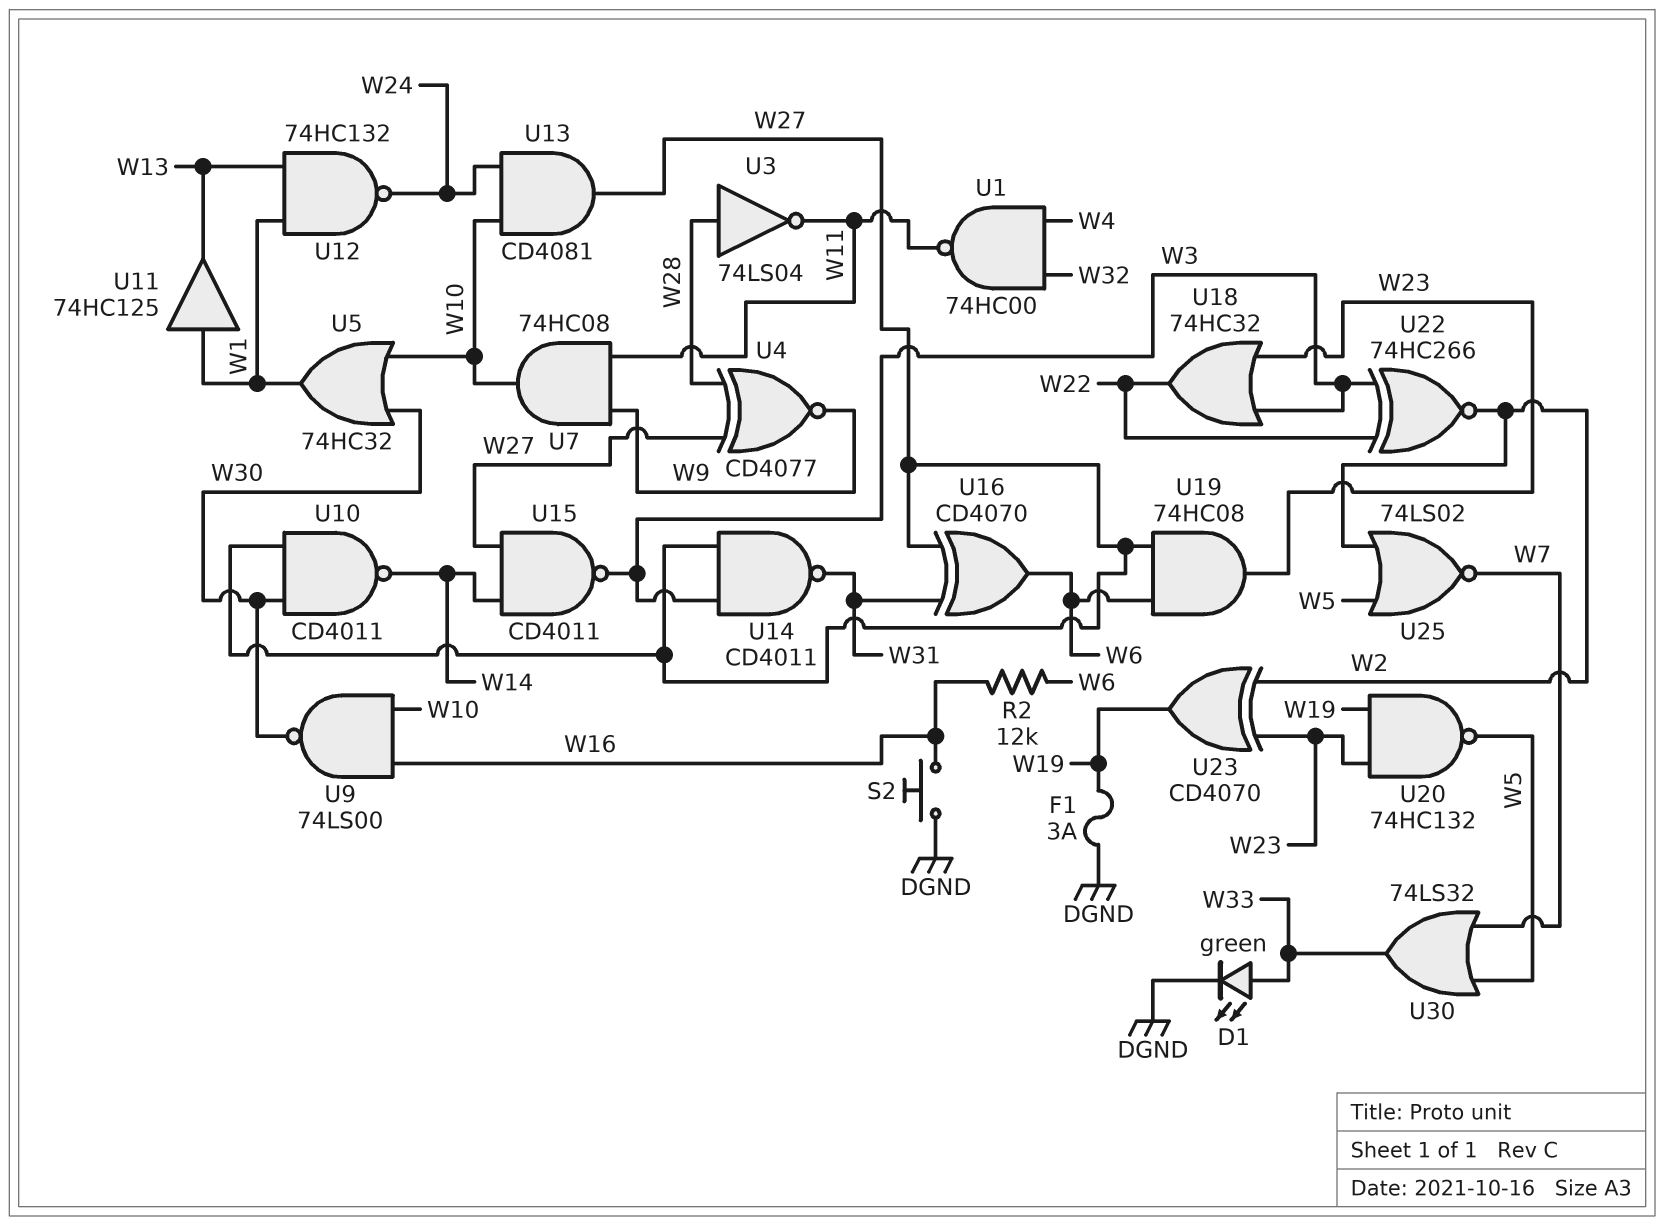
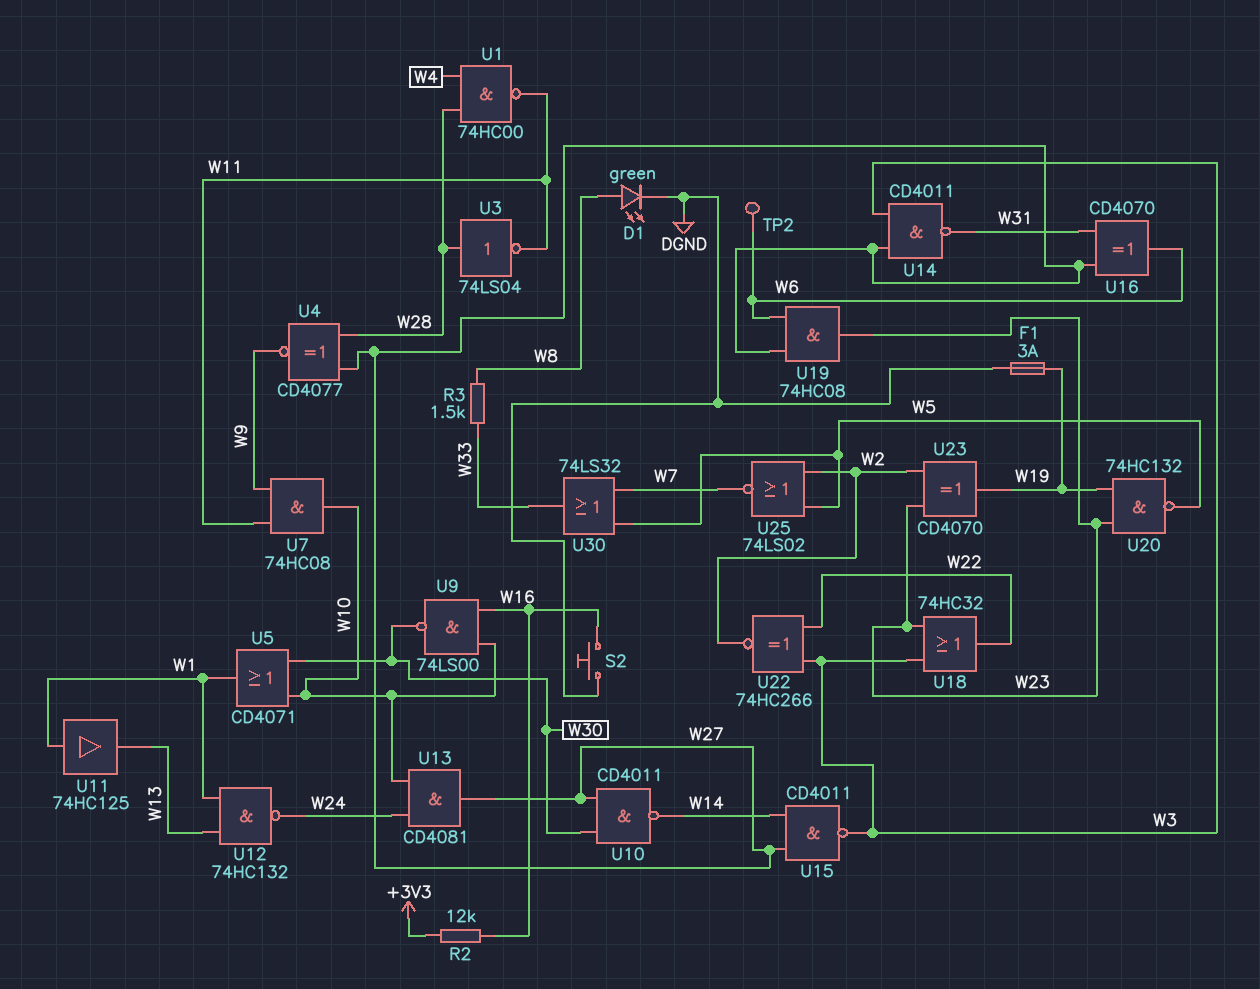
D1: LED green (A W33, K DGND) -> LED green (A W8, K DGND)
R2: 12k (W6, W16) -> 12k (+3V3, W16)
R3: none -> 1.5k (W8, W33)
TP2: none -> test point (W6)
U1: NAND 74HC00 (in W4, in W32, out W11) -> NAND 74HC00 (in W4, in W28, out W11)
U5: OR 74HC32 (in W10, in W30, out W1) -> OR CD4071 (in W10, in W30, out W1)

